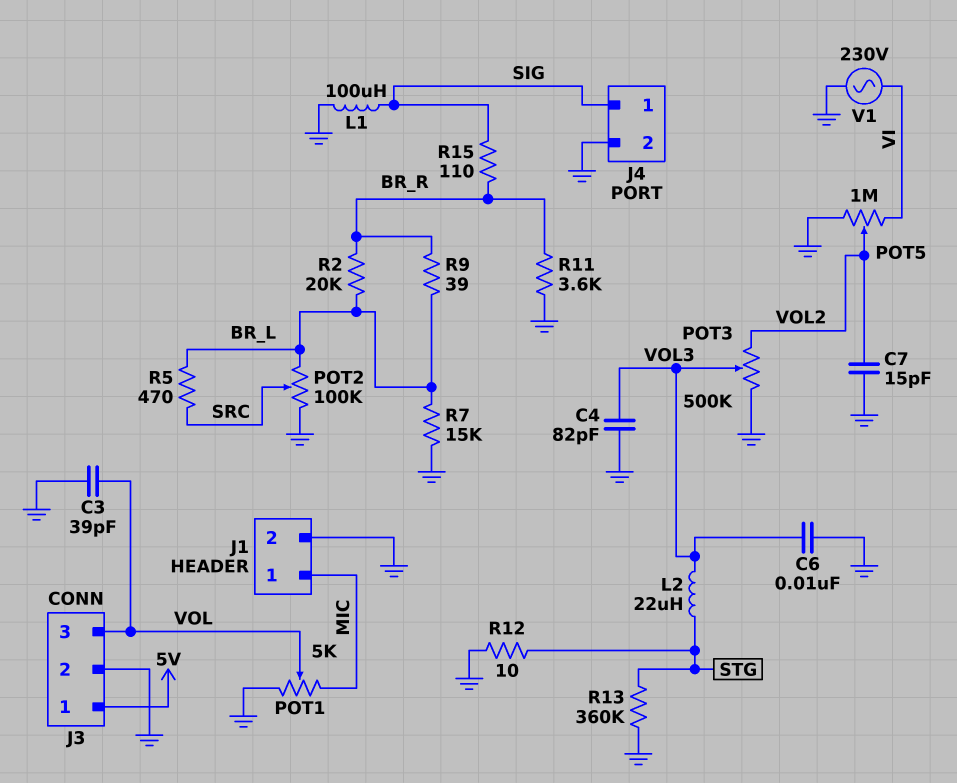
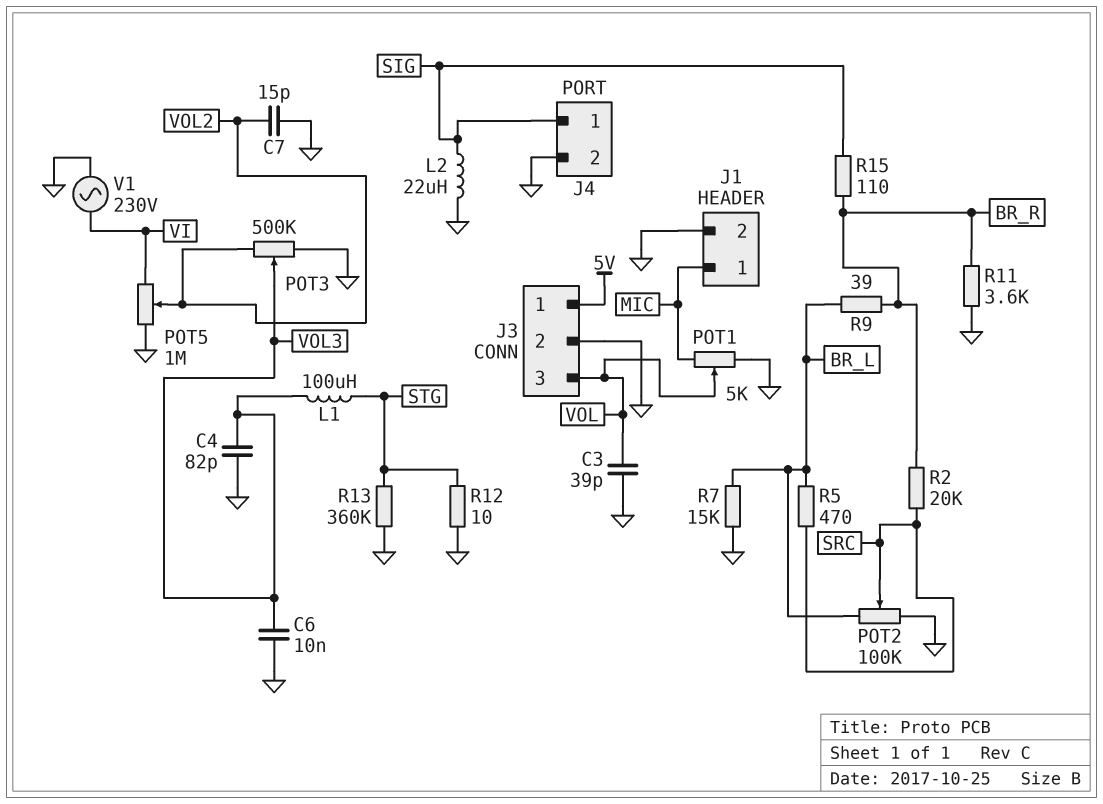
L1: 100uH (GND, SIG) -> 100uH (STG, VOL3)
L2: 22uH (STG, VOL3) -> 22uH (GND, SIG)
R2: 20k (BR_L, BR_R) -> 20k (BR_R, SRC)

